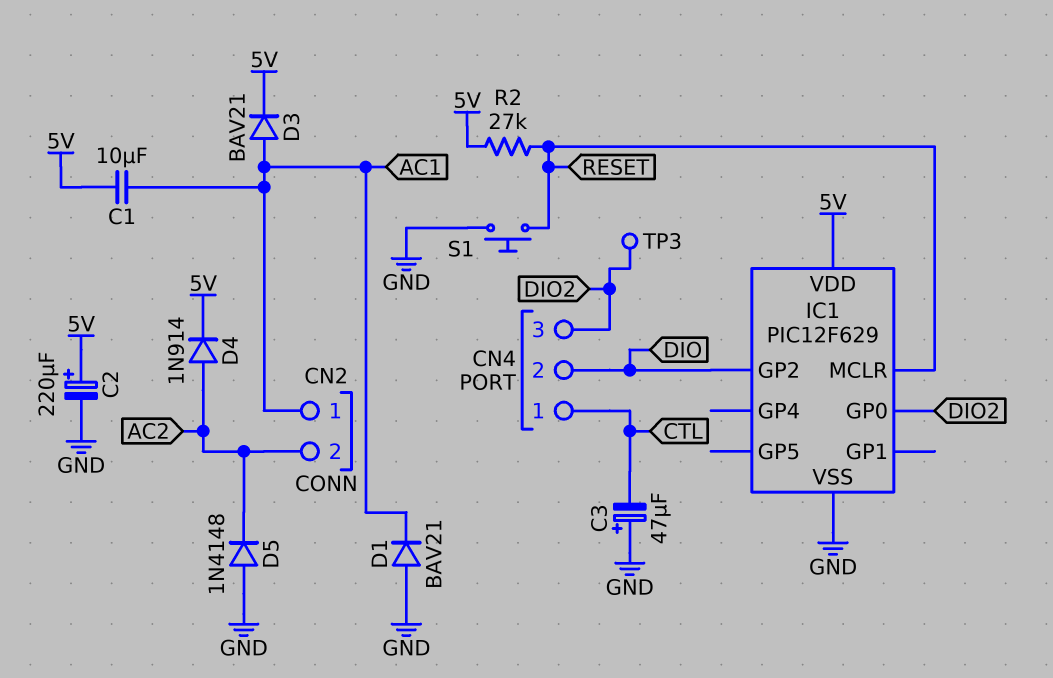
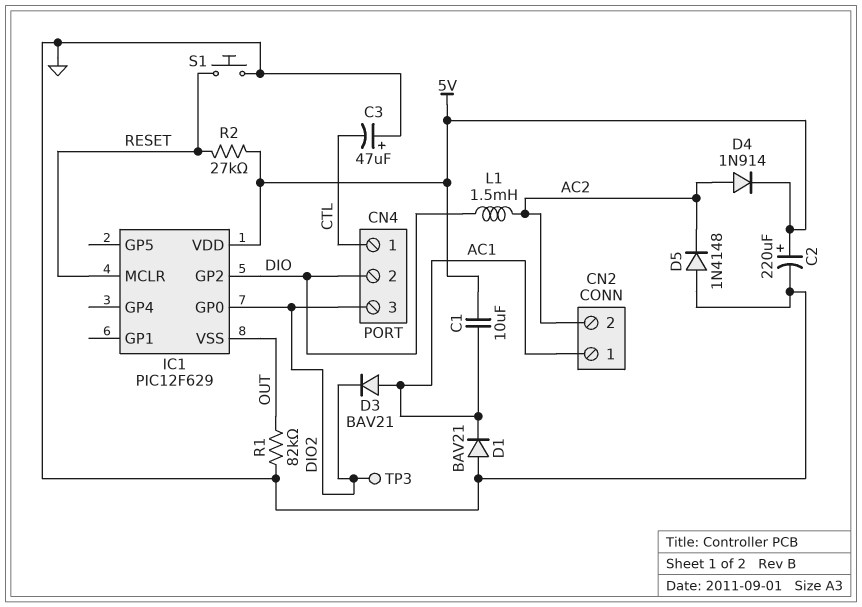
D3: diode BAV21 (A AC1, K 5V) -> diode BAV21 (A AC1, K DIO2)
IC1 pin VSS: GND -> OUT
L1: none -> 1.5mH (AC2, DIO)
R1: none -> 82k (GND, OUT)

